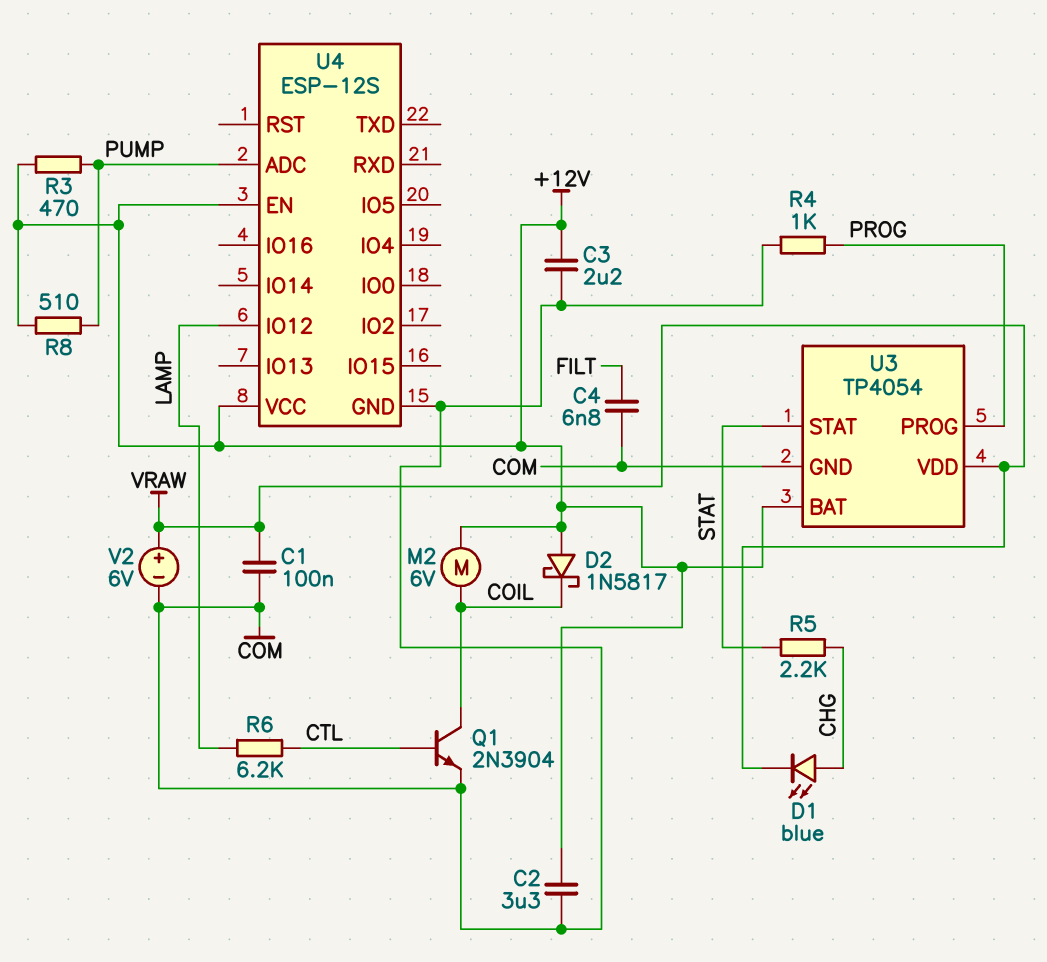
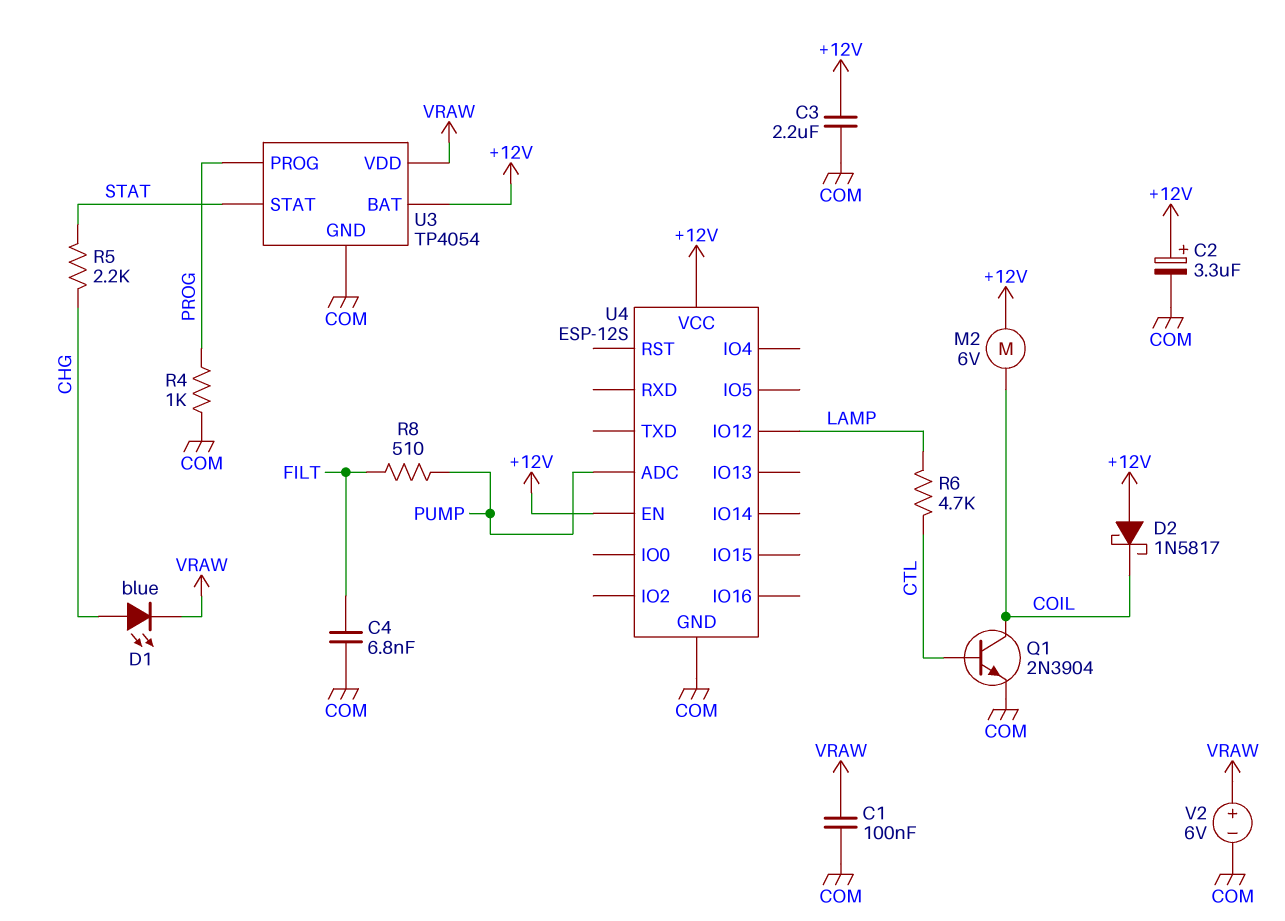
C2: 3.3uF (+12V, COM) -> 3.3uF (plus +12V, minus COM)
R3: 470 (+12V, PUMP) -> none
R6: 6.2k (CTL, LAMP) -> 4.7k (CTL, LAMP)
R8: 510 (+12V, PUMP) -> 510 (FILT, PUMP)

